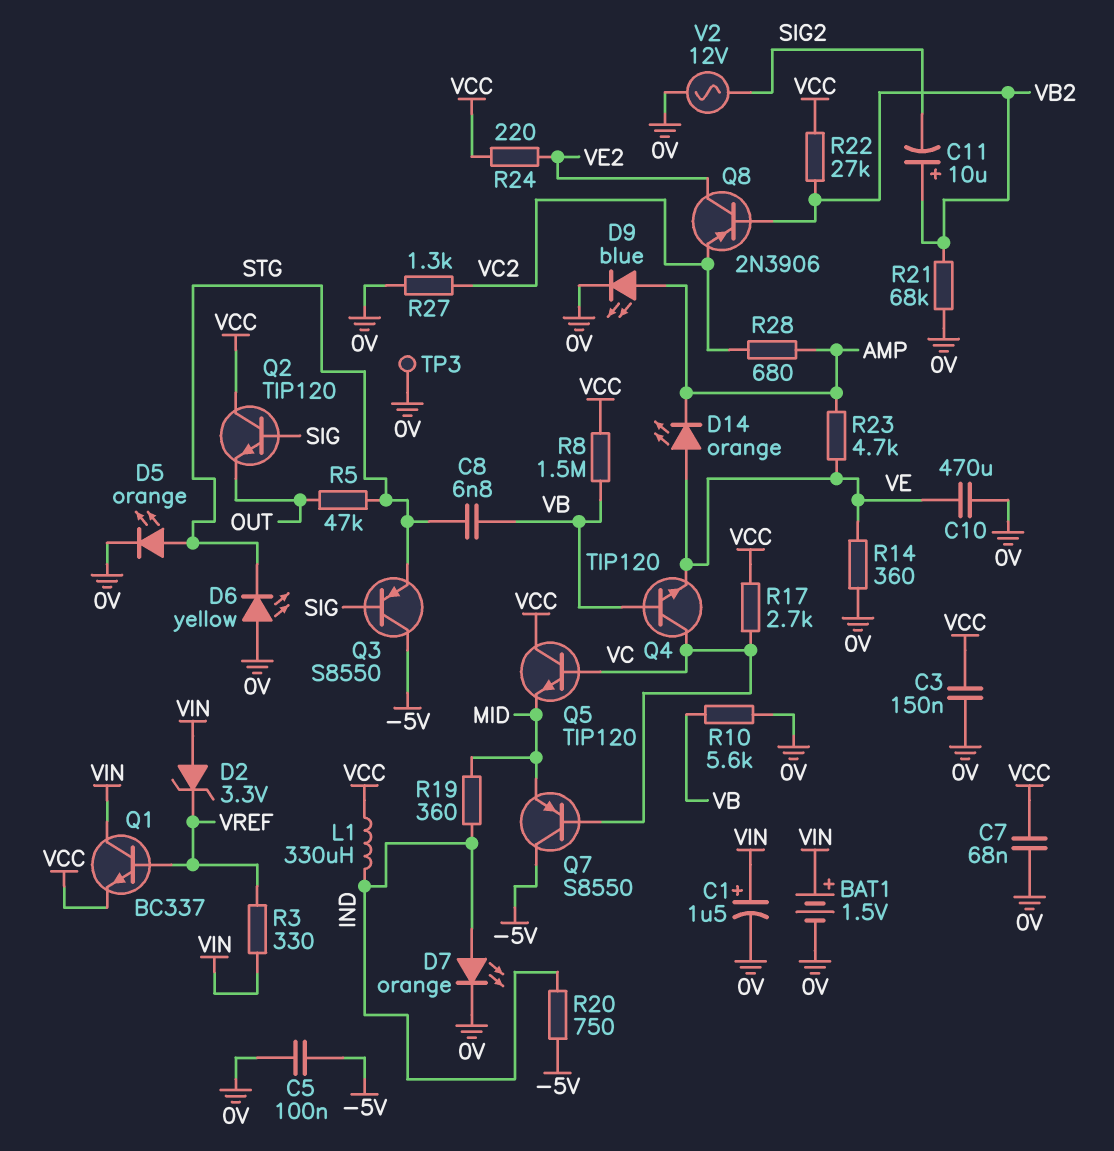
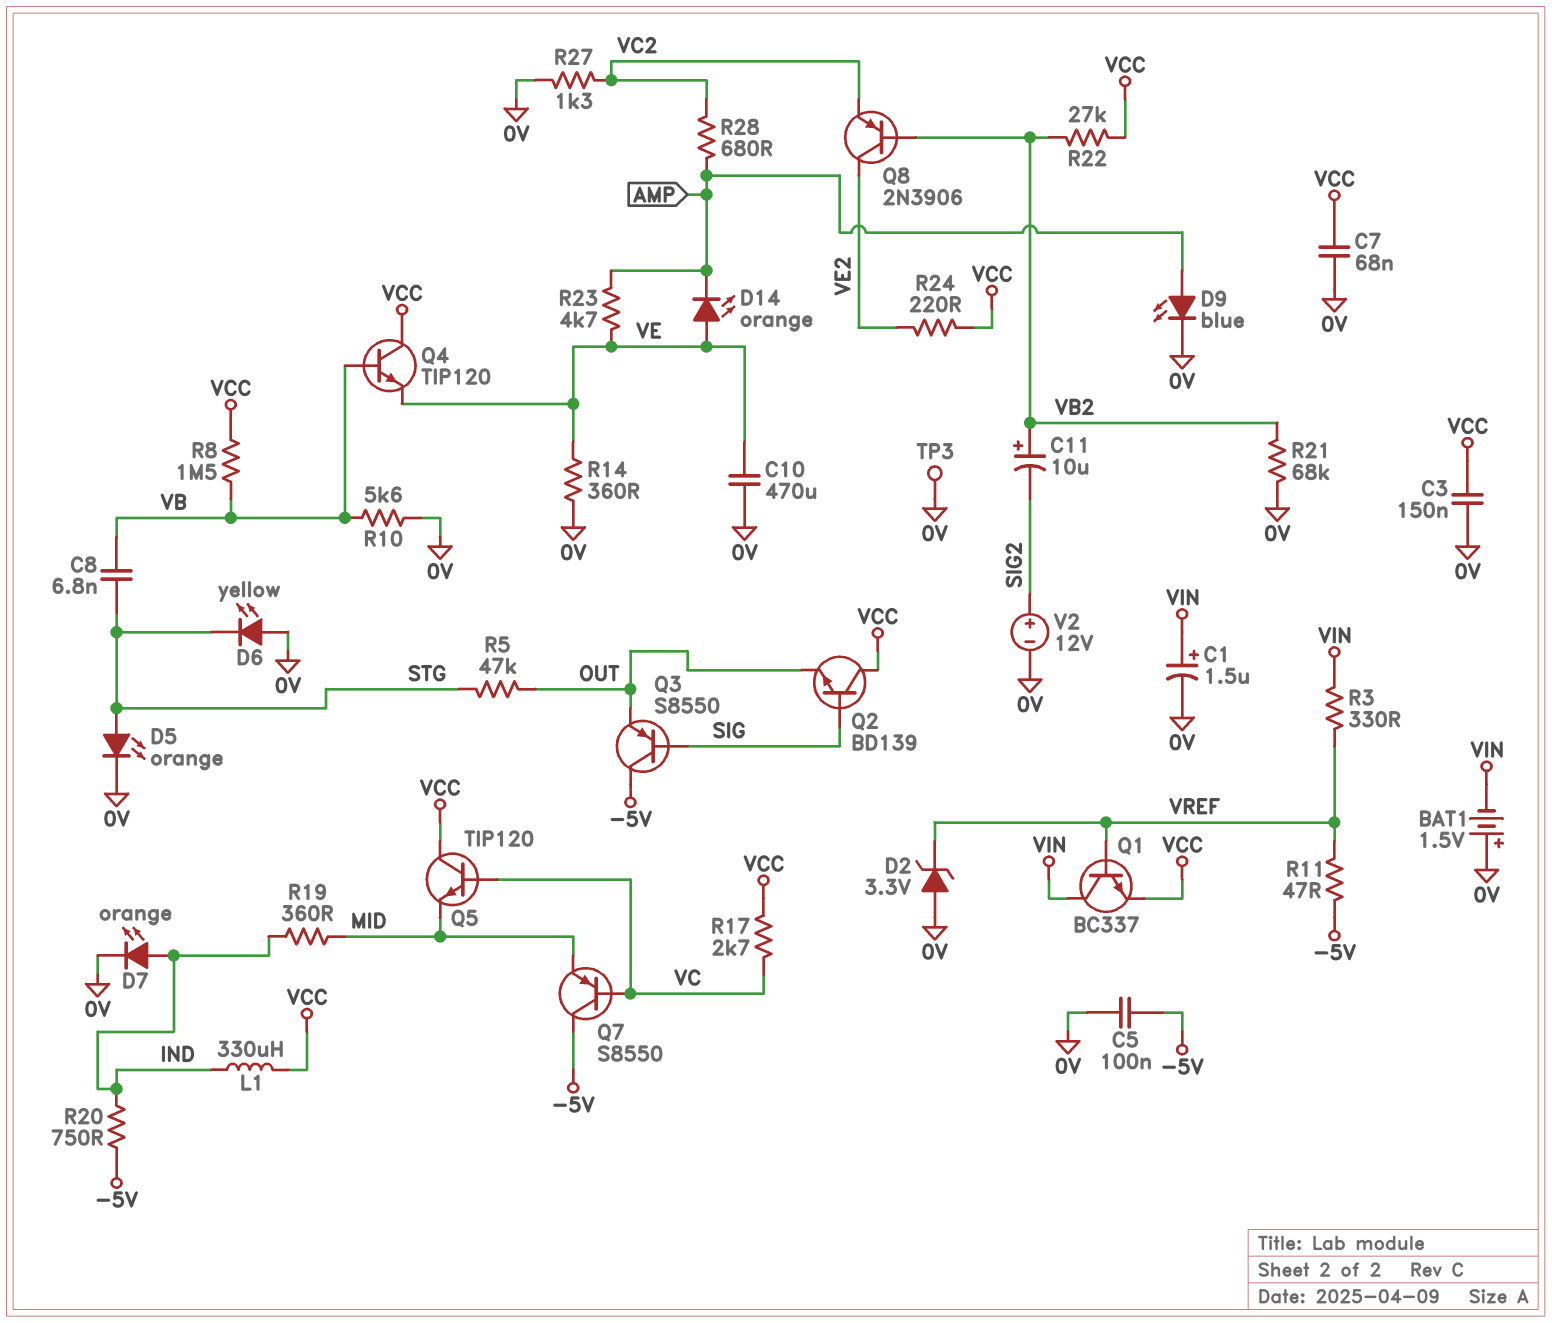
BAT1: 1.5V (plus VIN, minus 0V) -> 1.5V (plus 0V, minus VIN)
D2: zener 3.3V (A VIN, K VREF) -> zener 3.3V (A 0V, K VREF)
Q2: NPN TIP120 (B SIG, C VCC, E OUT) -> NPN BD139 (B SIG, C VCC, E OUT)
Q3: PNP S8550 (B SIG, C -5V, E STG) -> PNP S8550 (B SIG, C -5V, E OUT)
Q4: NPN TIP120 (B VB, C VC, E VE) -> NPN TIP120 (B VB, C VCC, E VE)
R11: none -> 47 (-5V, VREF)
V2: AC 12V (0V, SIG2) -> 12V (plus SIG2, minus 0V)

